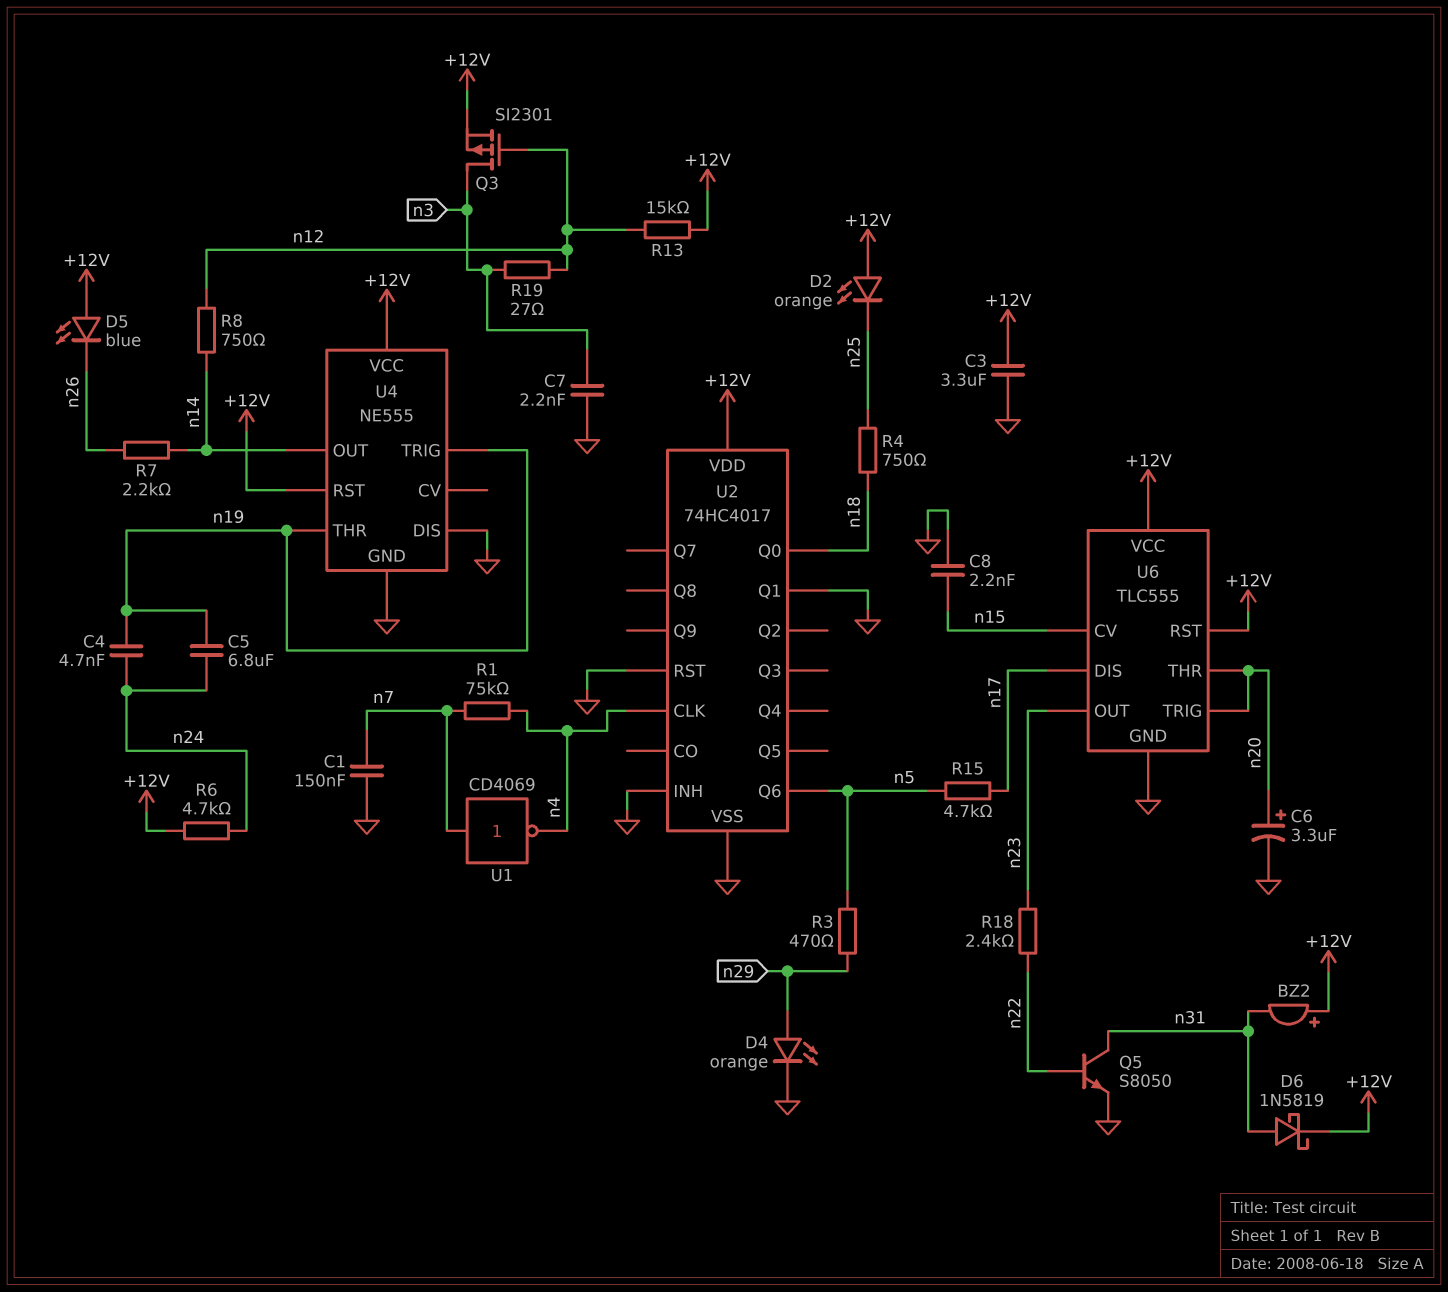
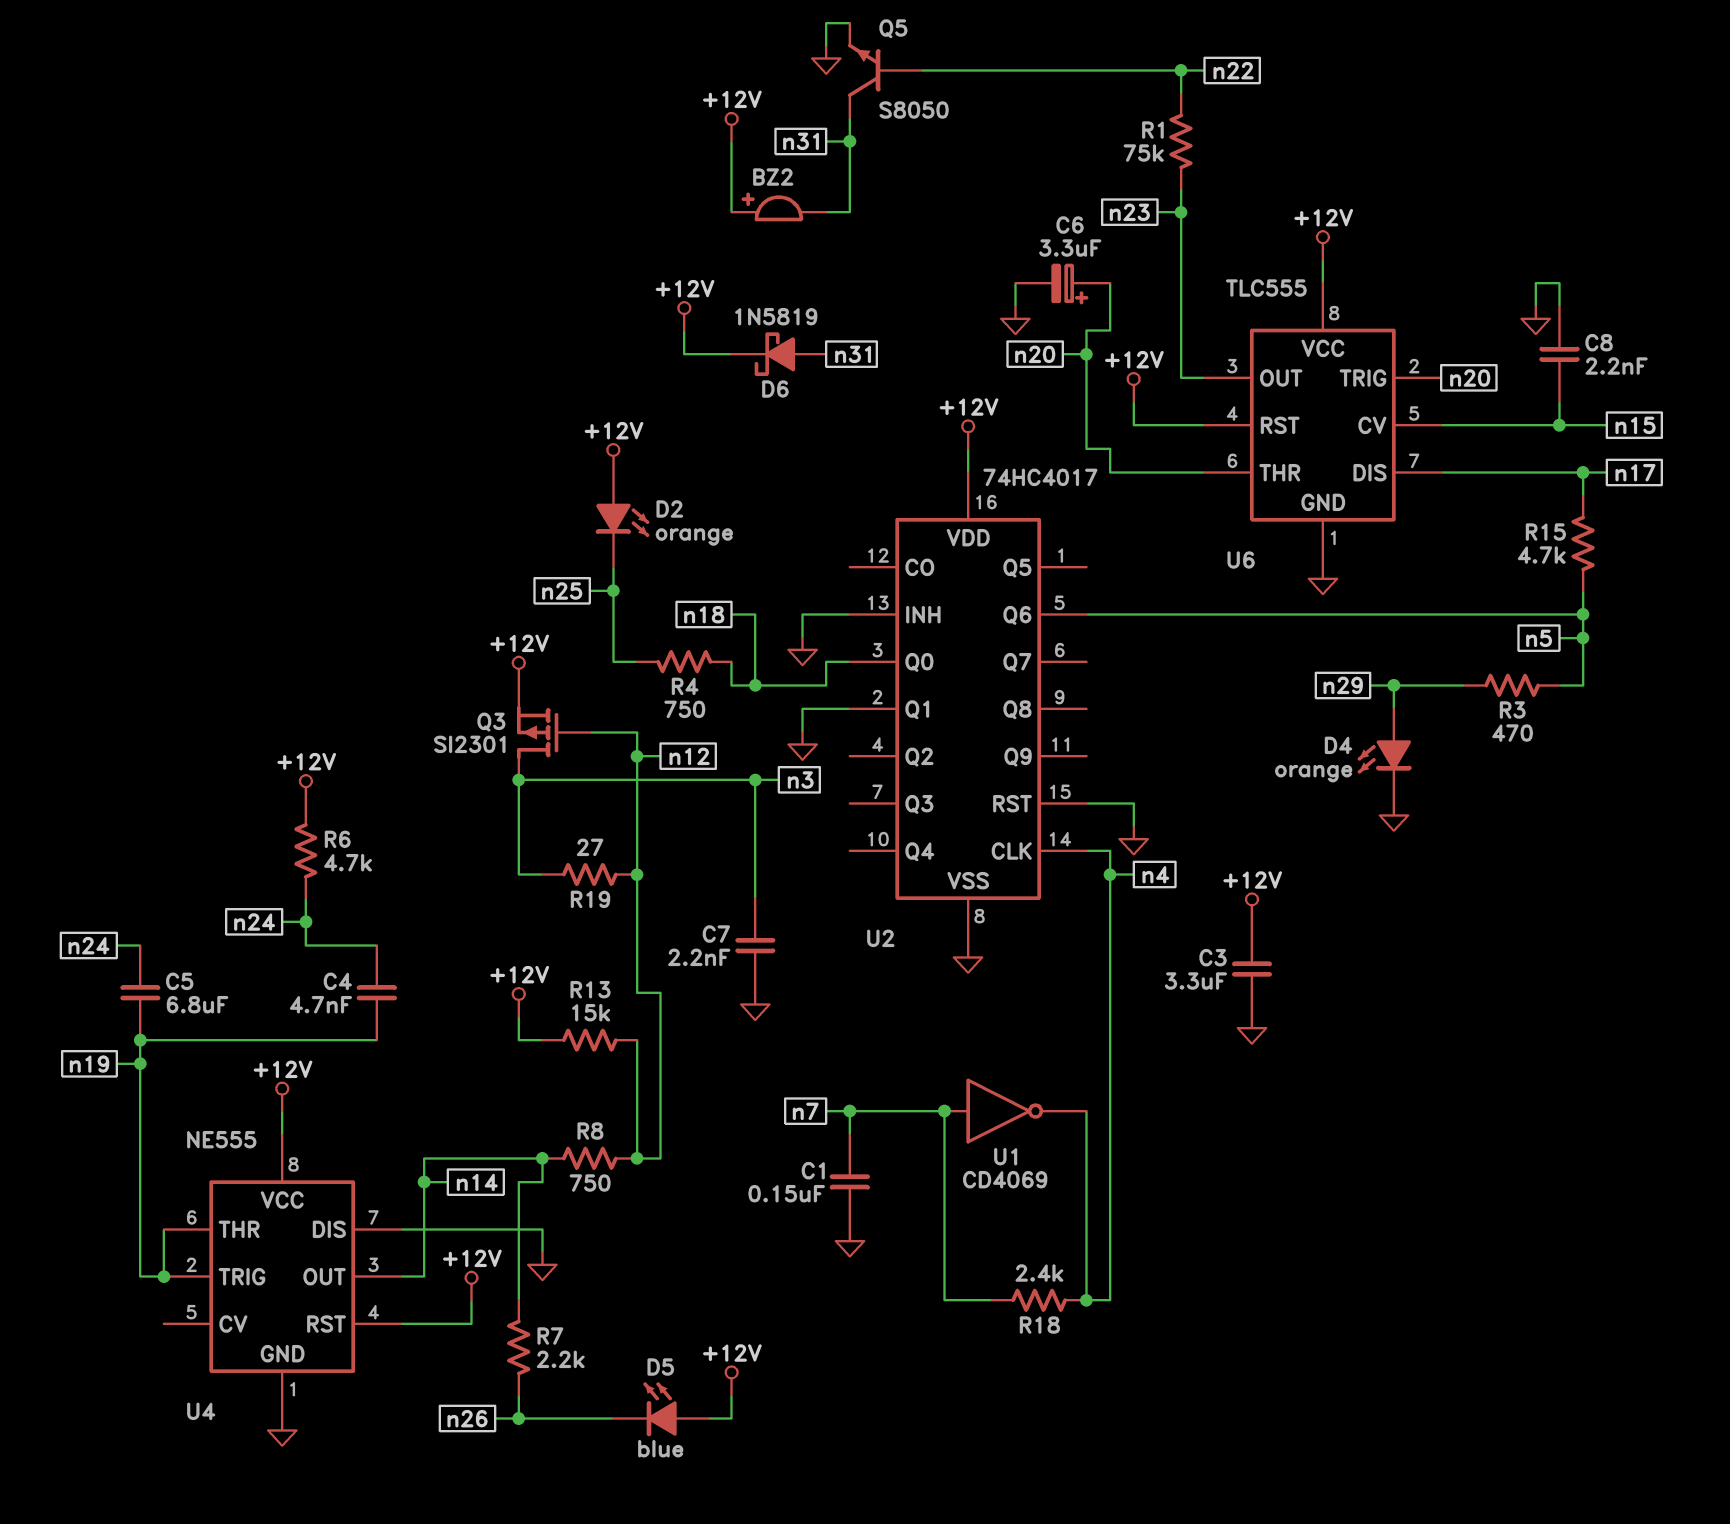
R1: 75k (n4, n7) -> 75k (n22, n23)
R18: 2.4k (n22, n23) -> 2.4k (n4, n7)

